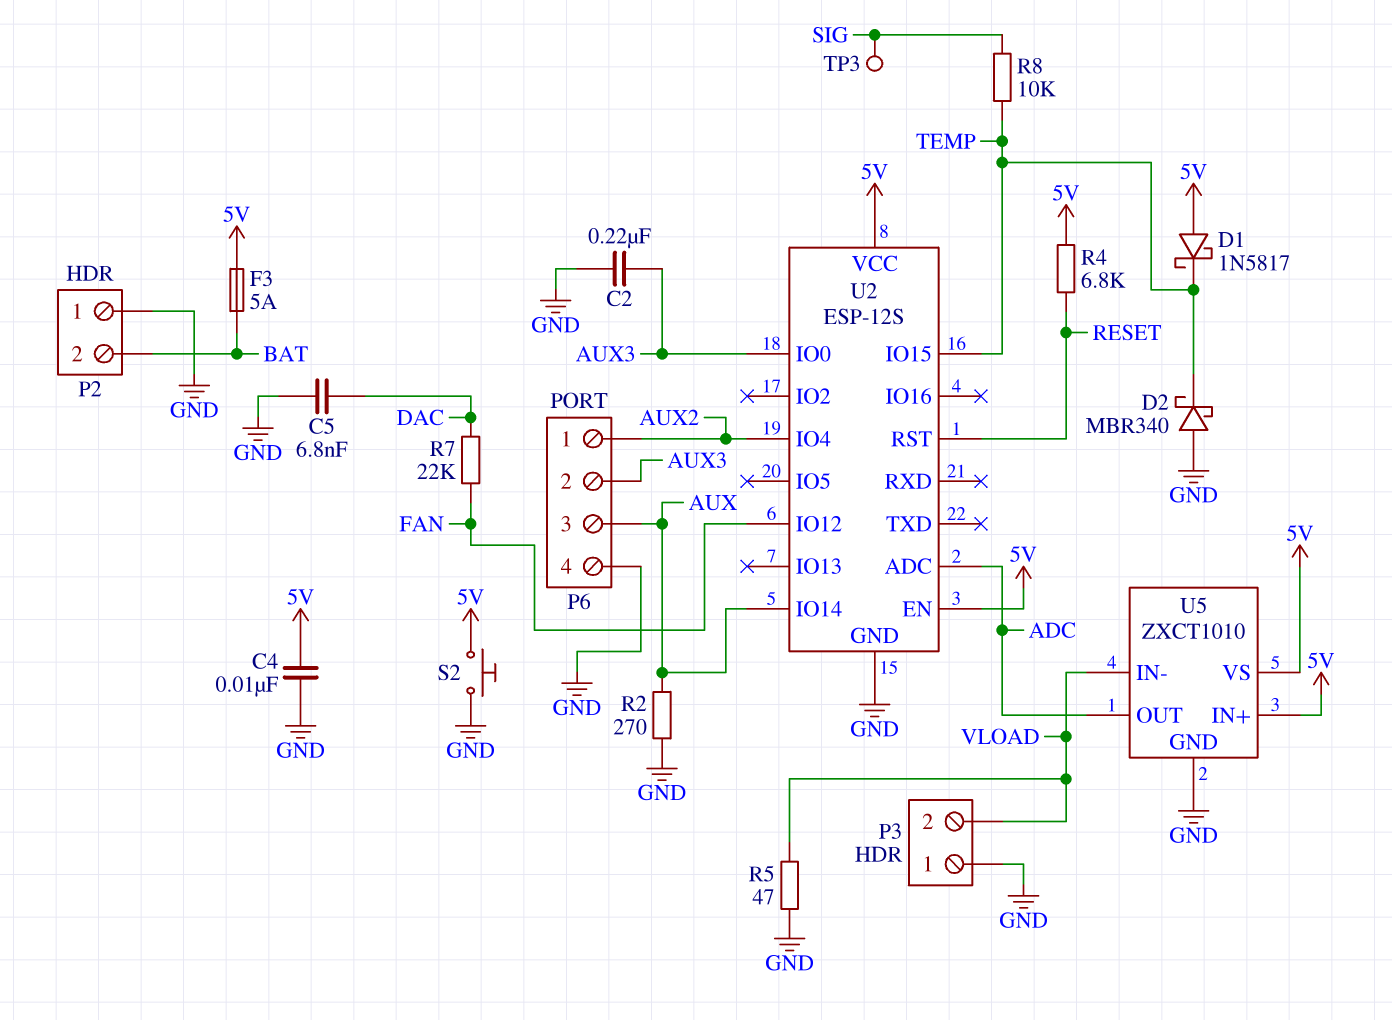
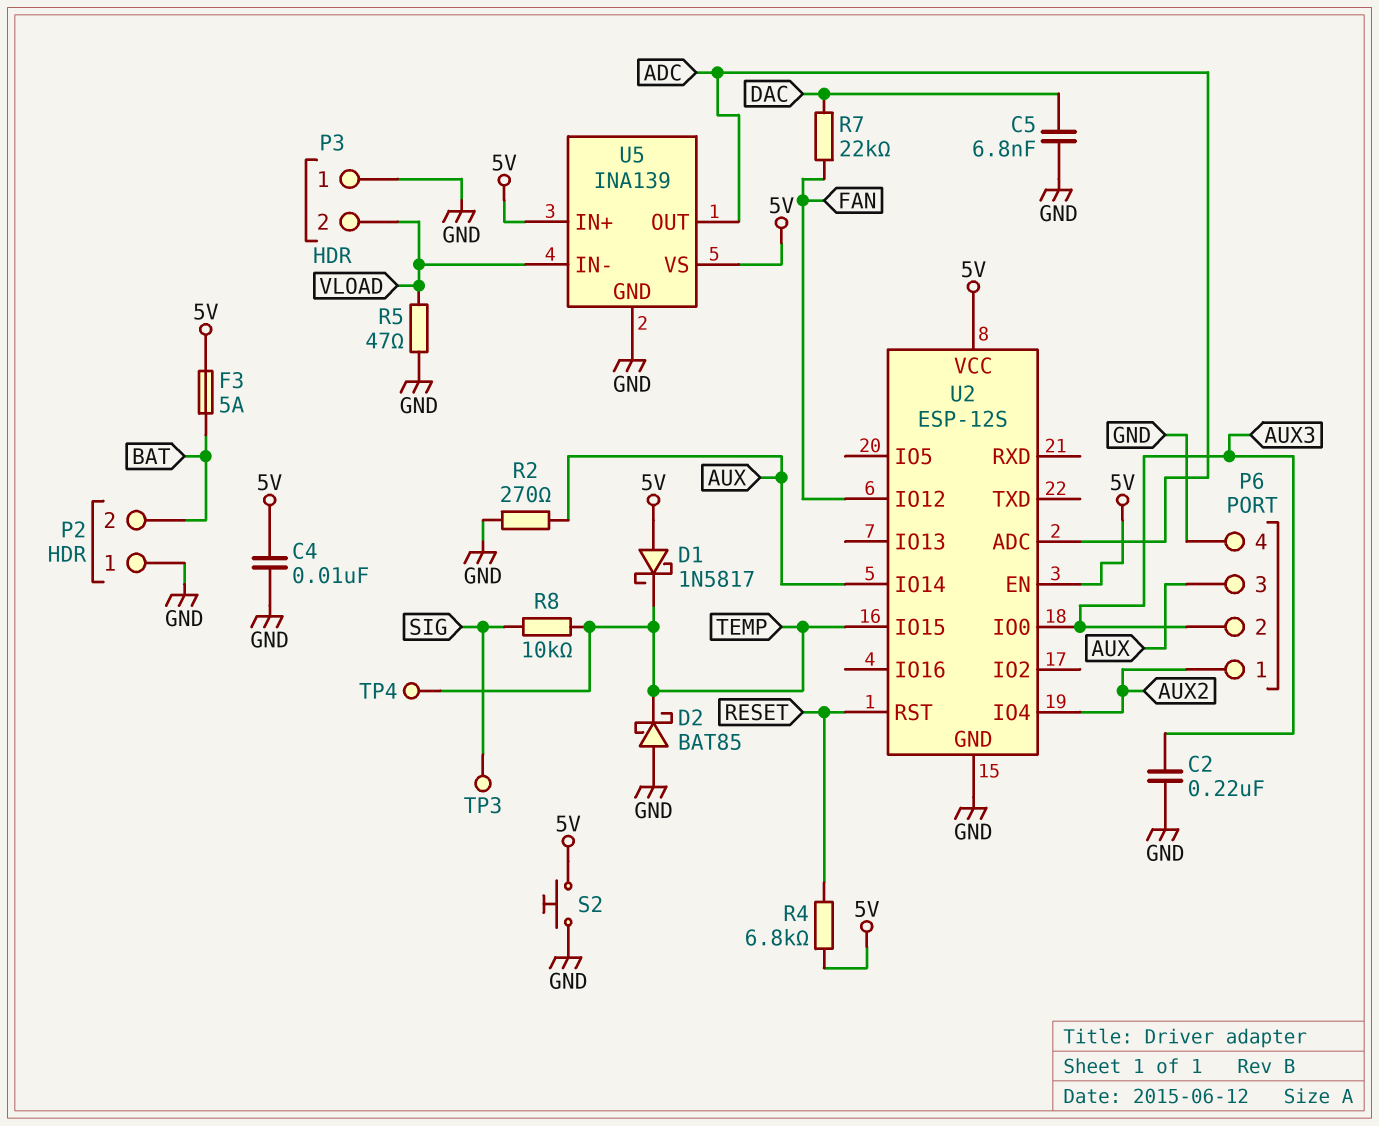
D2: schottky MBR340 (A GND, K TEMP) -> schottky BAT85 (A GND, K TEMP)
TP4: none -> test point (TEMP)
U5: ZXCT1010 -> INA139

